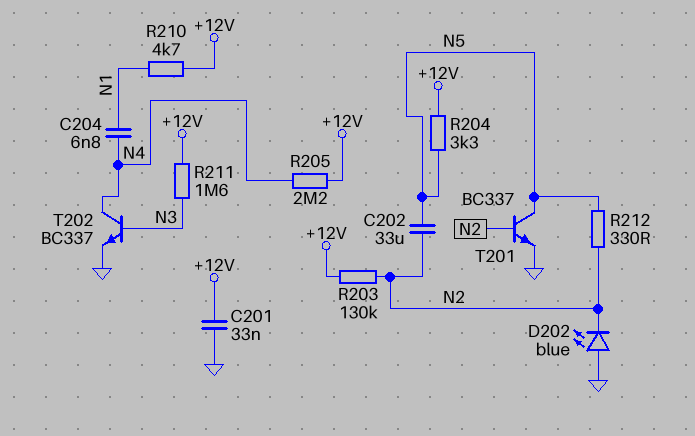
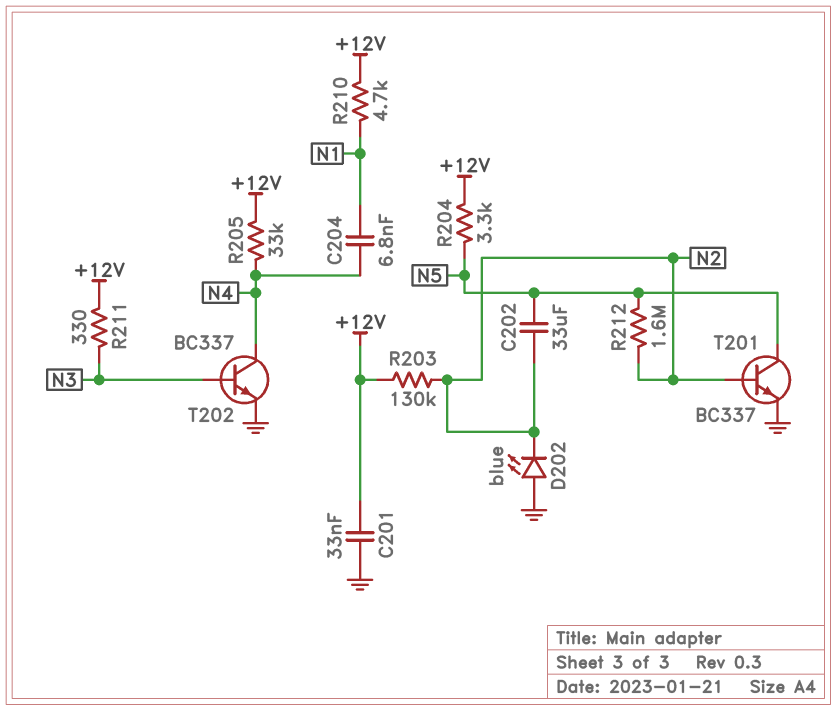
R205: 2.2M (+12V, N4) -> 33k (+12V, N4)
R211: 1.6M (+12V, N3) -> 330 (+12V, N3)
R212: 330 (N2, N5) -> 1.6M (N2, N5)

